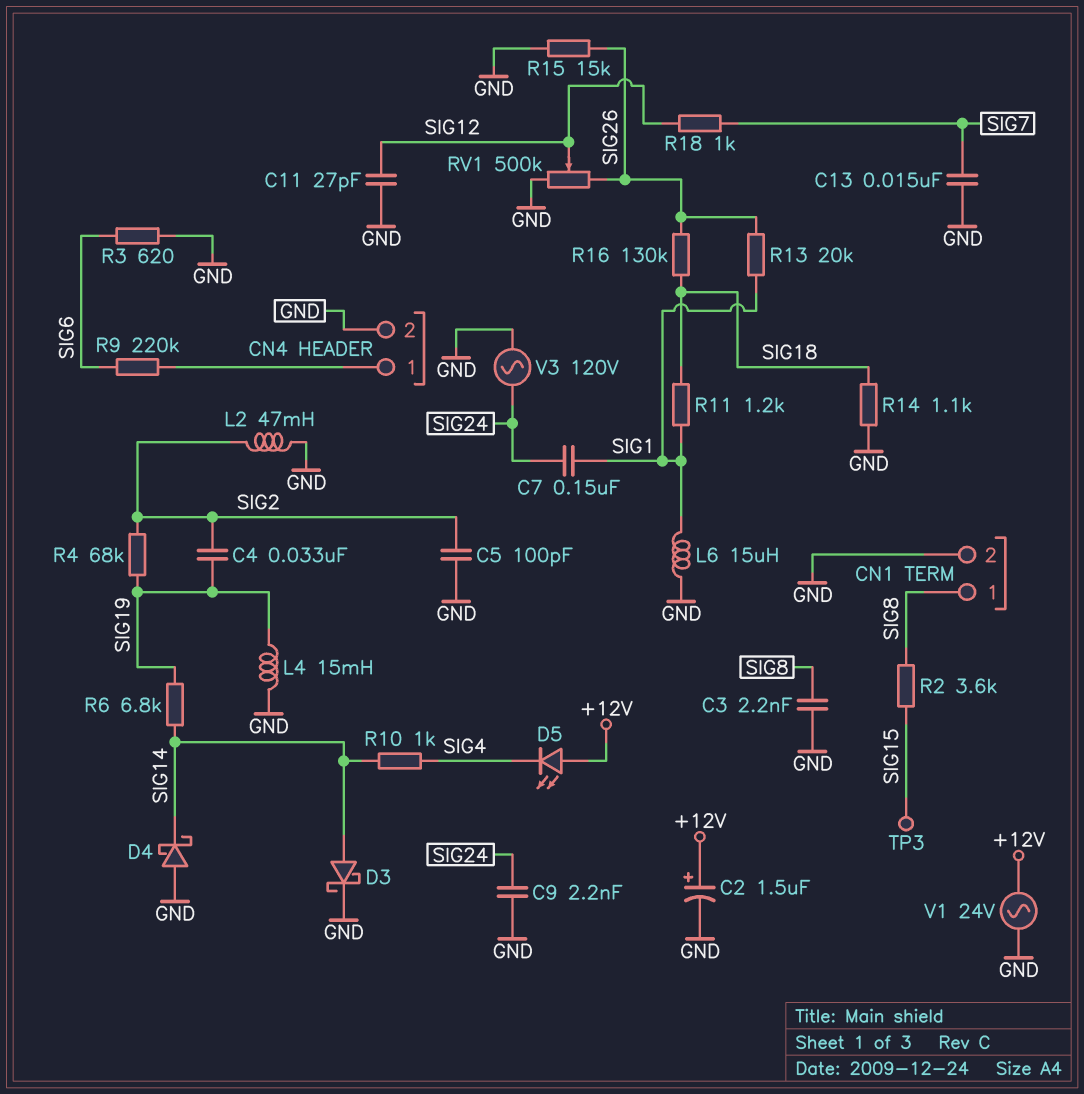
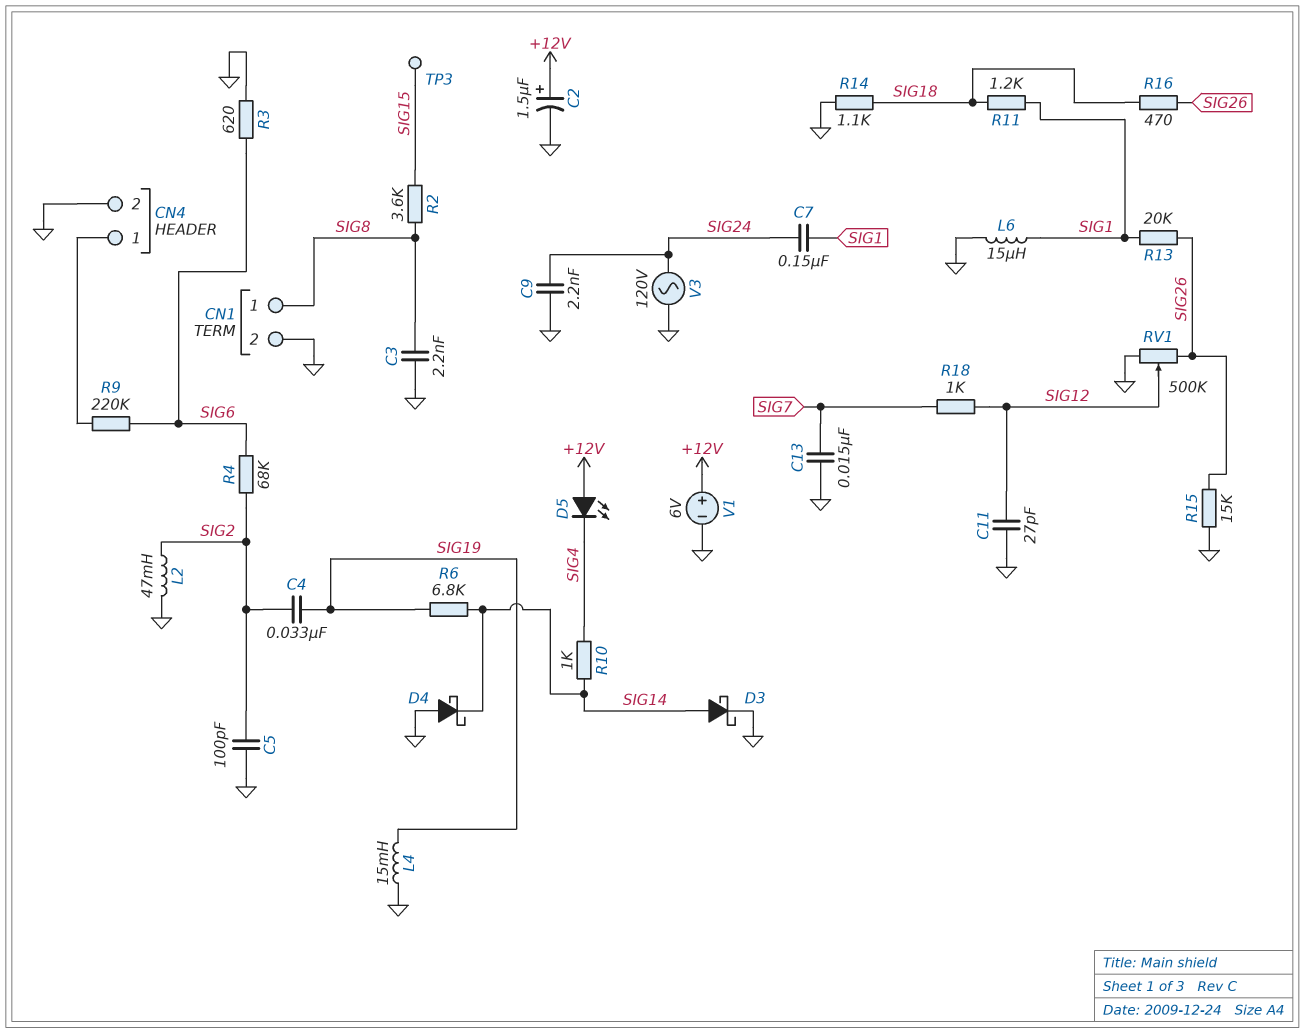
R4: 68k (SIG2, SIG19) -> 68k (SIG2, SIG6)
R16: 130k (SIG18, SIG26) -> 470 (SIG18, SIG26)
V1: AC 24V (+12V, GND) -> 6V (plus +12V, minus GND)

